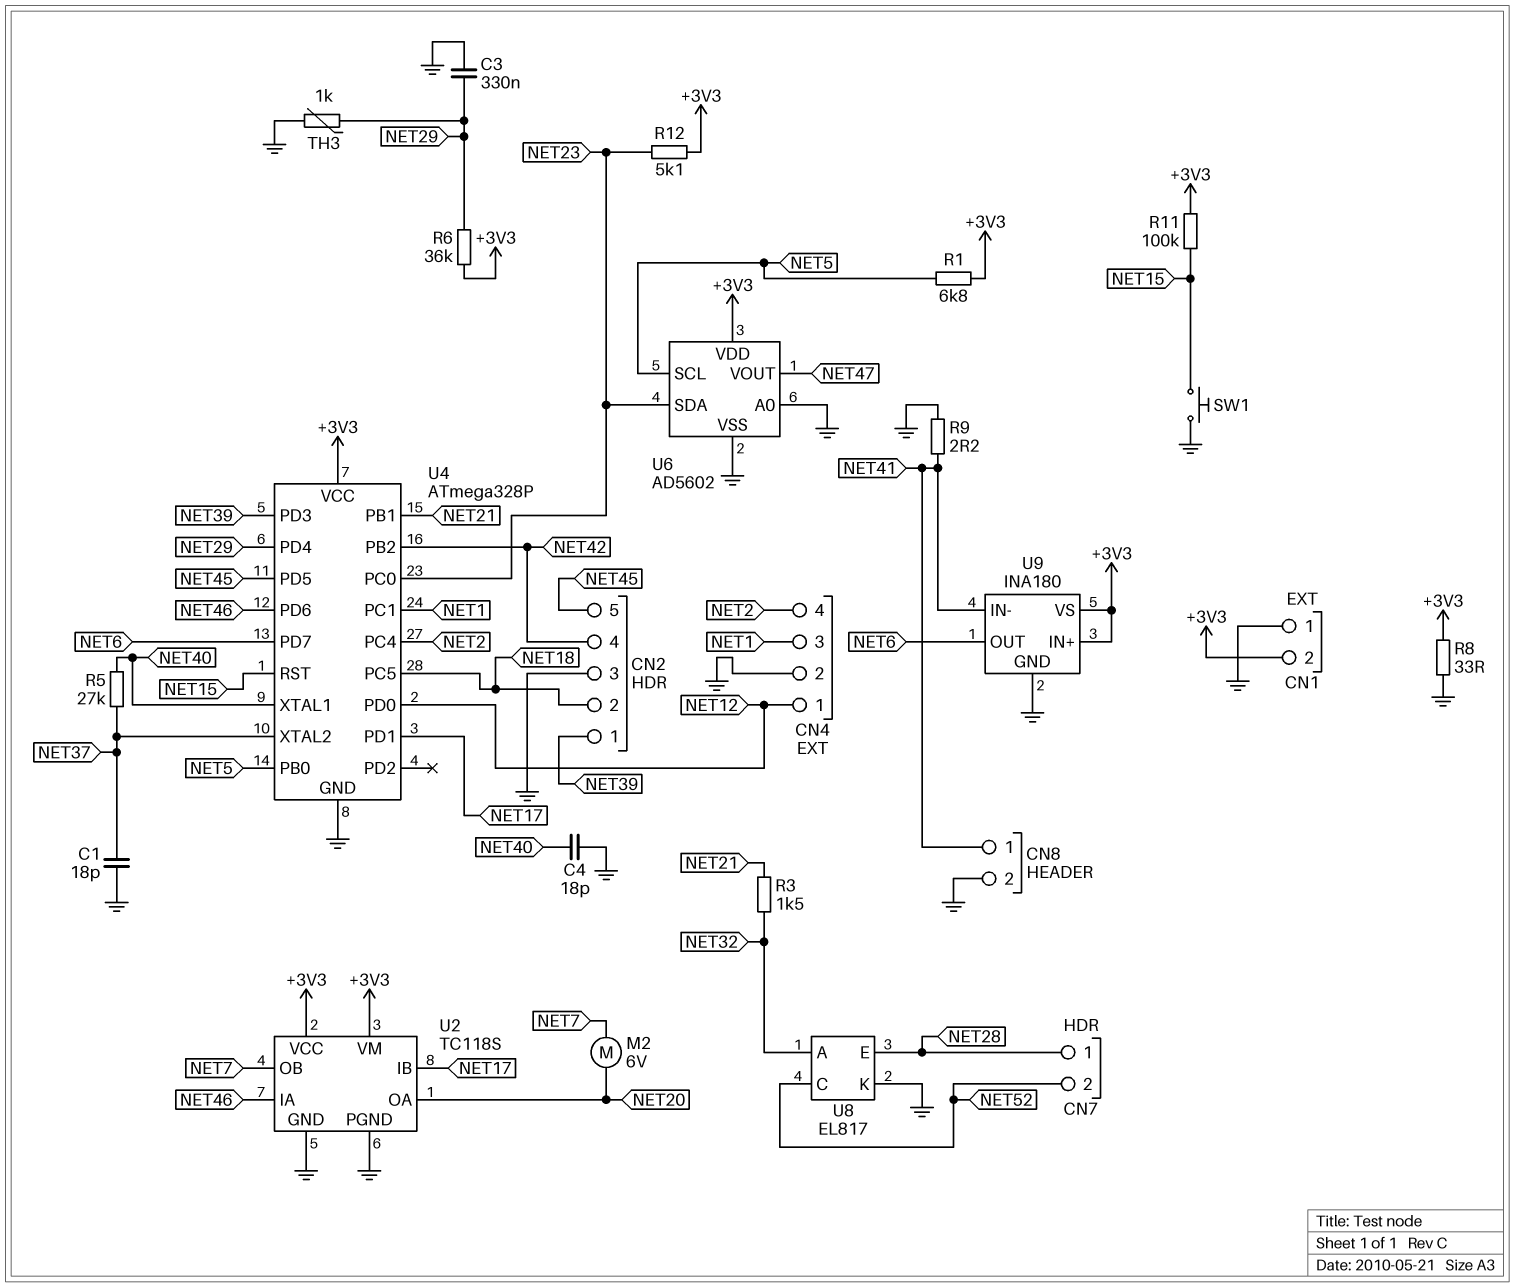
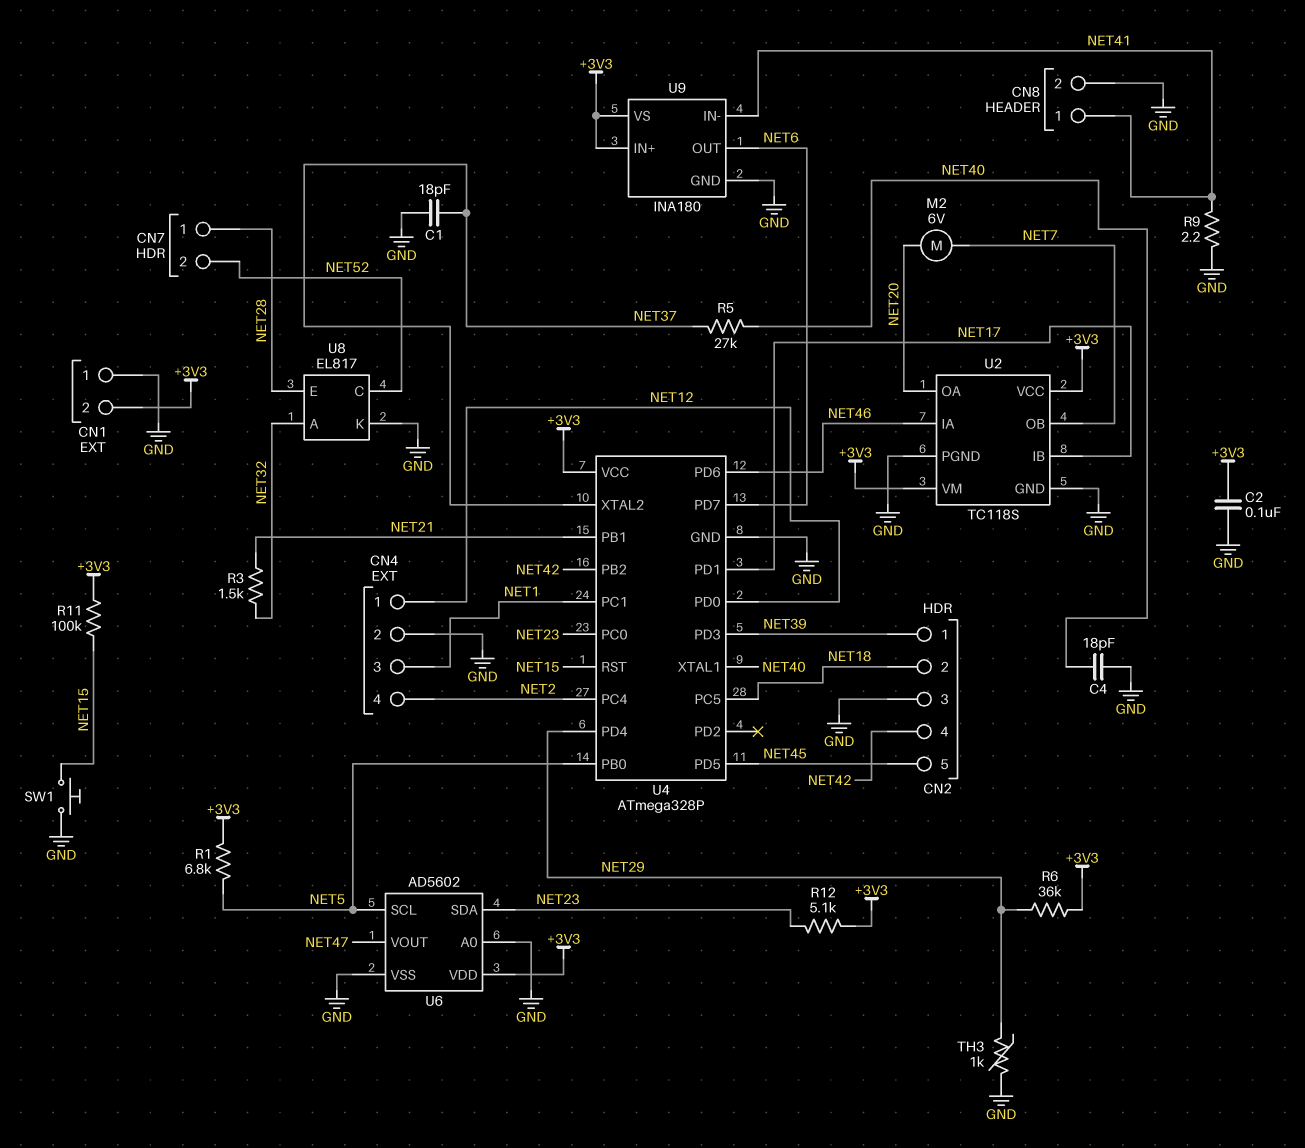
C2: none -> 100nF (+3V3, GND)
C3: 330nF (GND, NET29) -> none
R8: 33 (+3V3, GND) -> none

